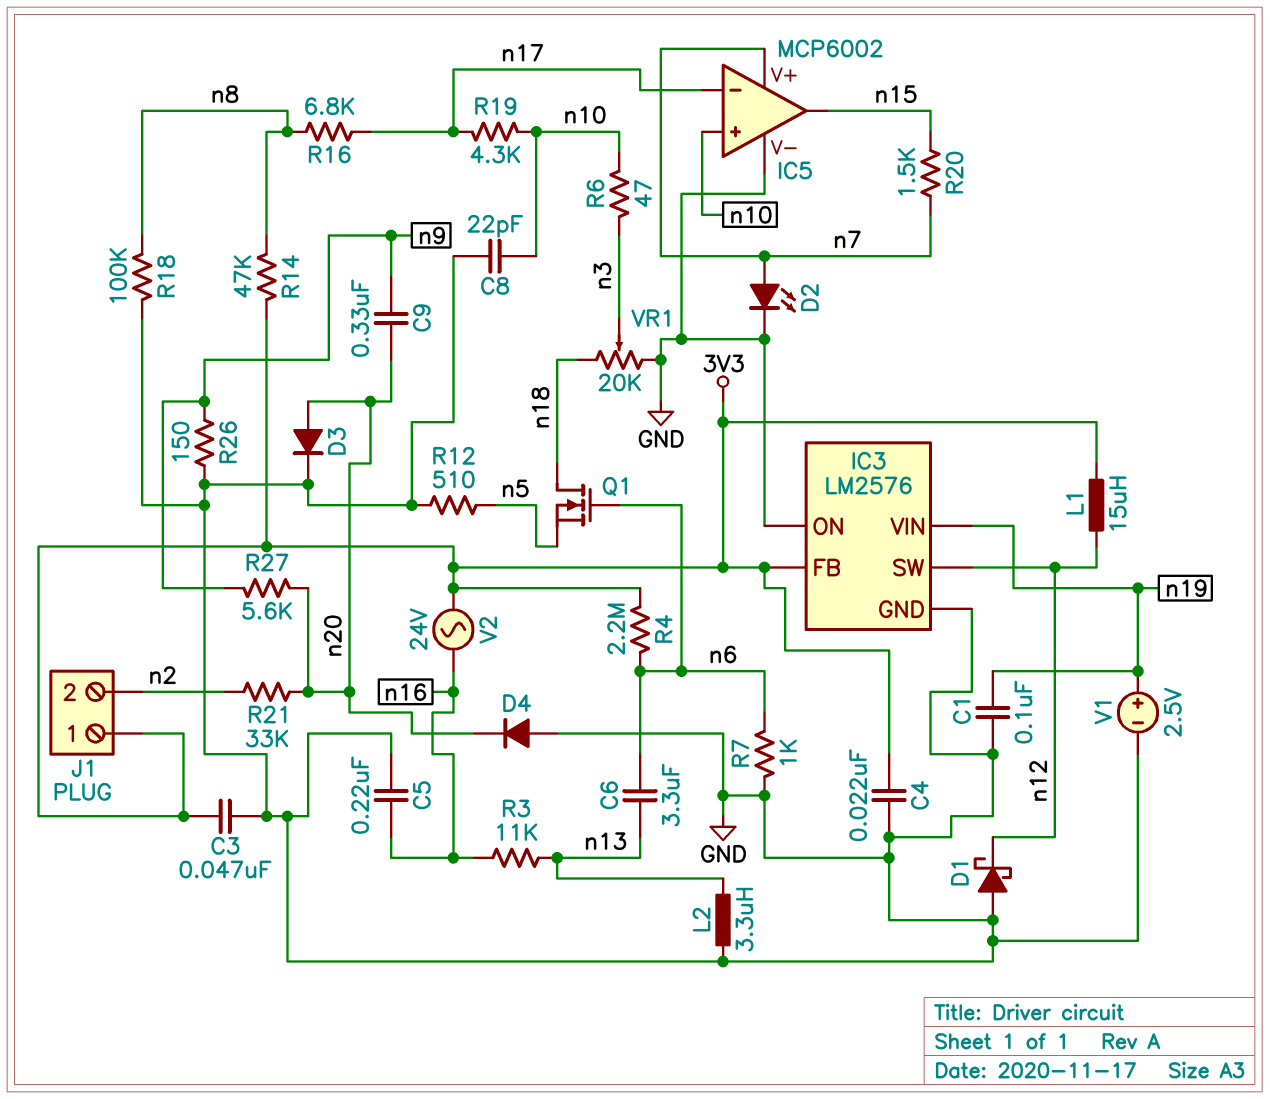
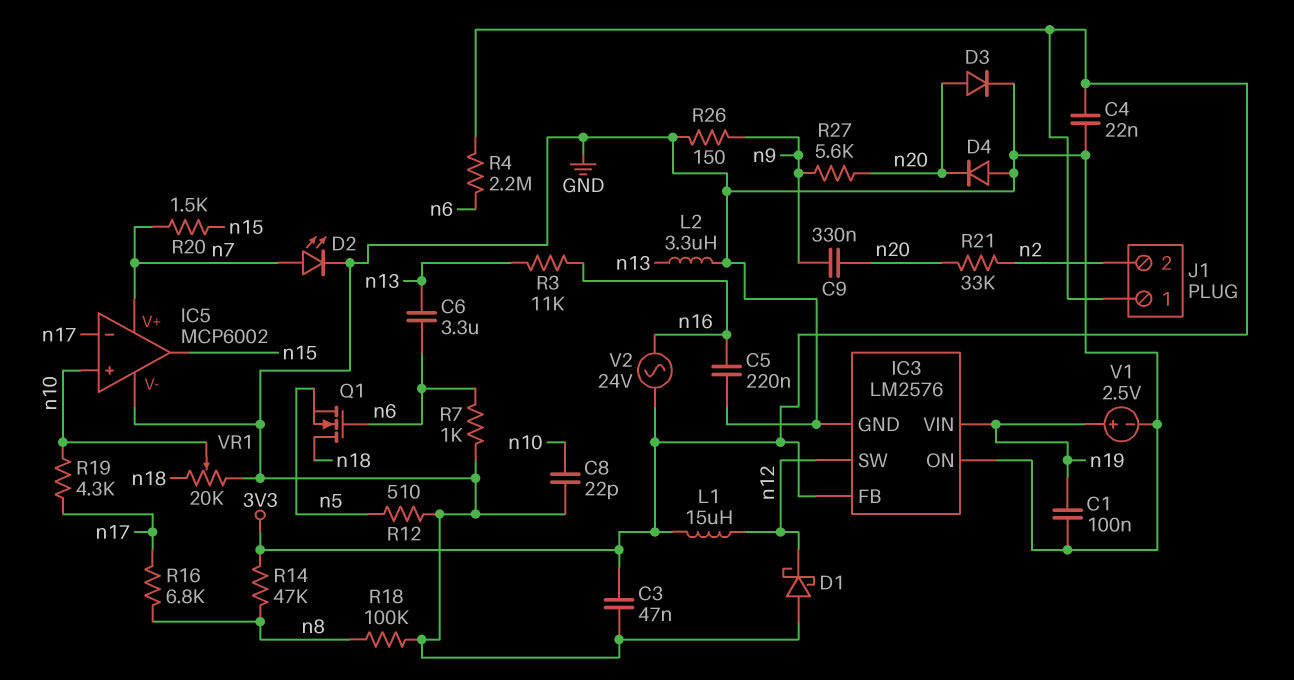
R6: 47 (n3, n10) -> none
VR1: 20k (GND, n18, wiper n3) -> 20k (GND, n18, wiper n10)

